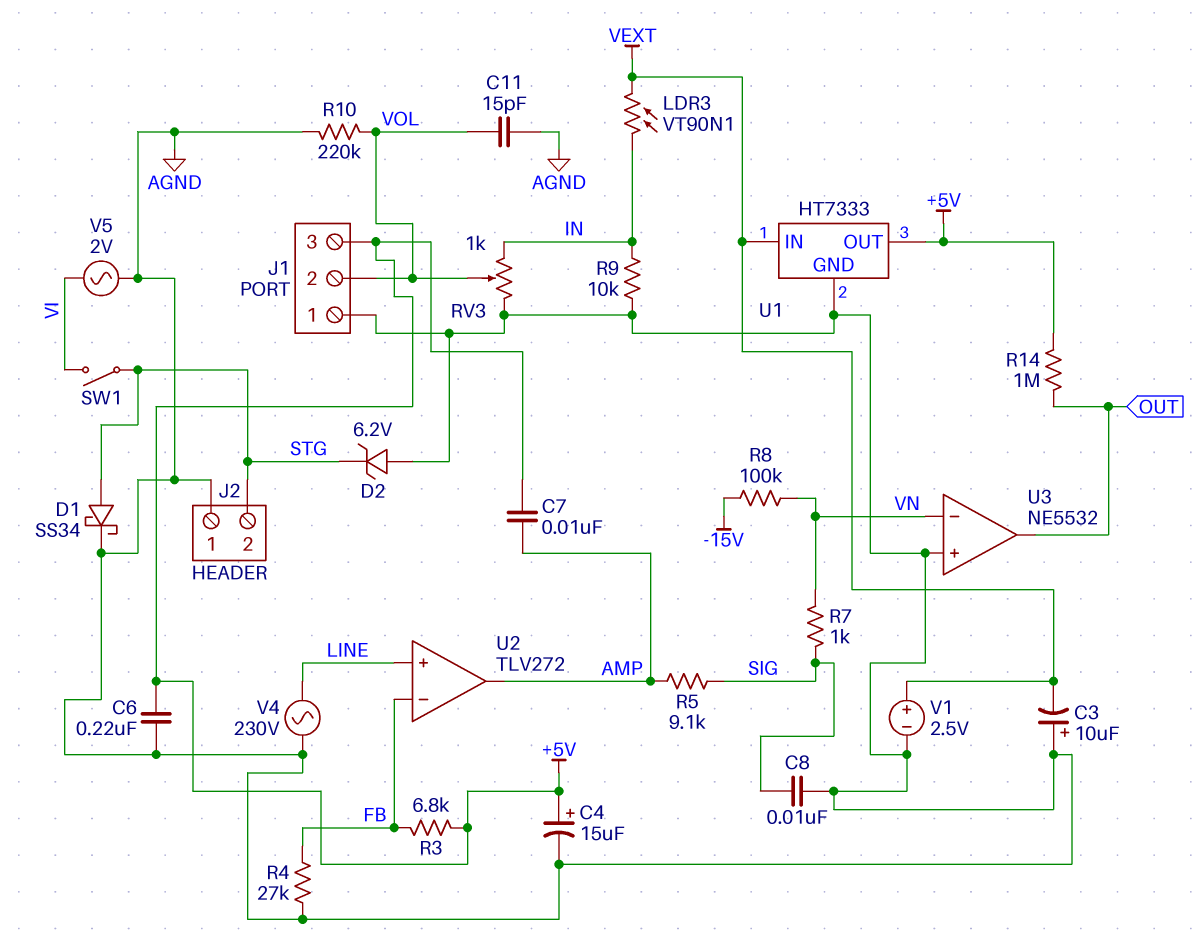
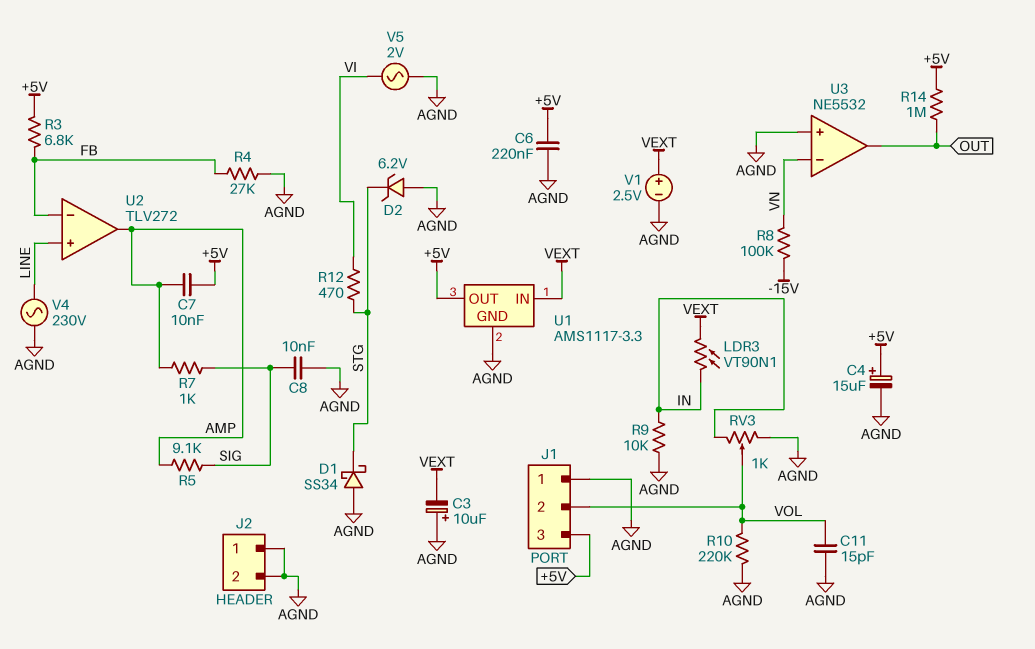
D1: schottky SS34 (A STG, K AGND) -> schottky SS34 (A AGND, K STG)
J2 pin 2: STG -> AGND
R7: 1k (SIG, VN) -> 1k (AMP, SIG)
R12: none -> 470 (STG, VI)
SW1: switch (STG, VI) -> none
U1: HT7333 -> AMS1117-3.3

